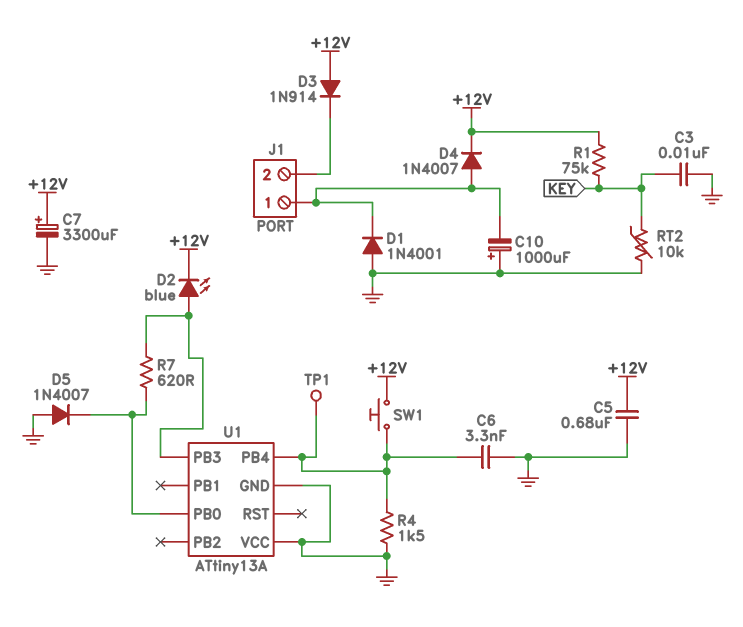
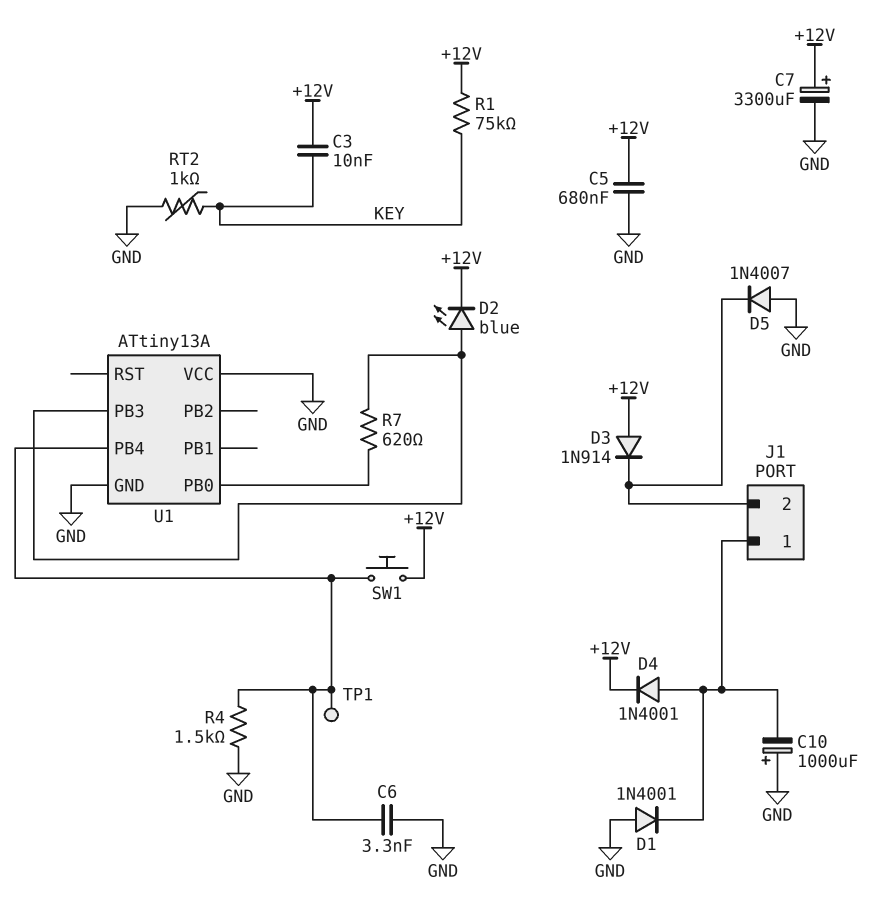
C3: 10nF (GND, KEY) -> 10nF (+12V, KEY)
D4: diode 1N4007 (A J1/1, K +12V) -> diode 1N4001 (A J1/1, K +12V)
D5: diode 1N4007 (A GND, K U1/PB0) -> diode 1N4007 (A GND, K J1/2)
RT2: 10k (GND, KEY) -> 1k (GND, KEY)

